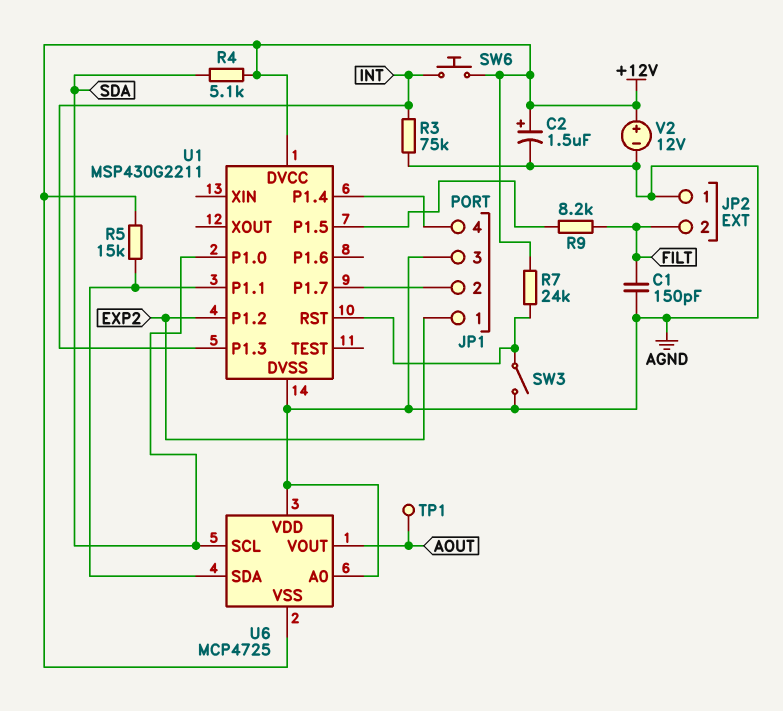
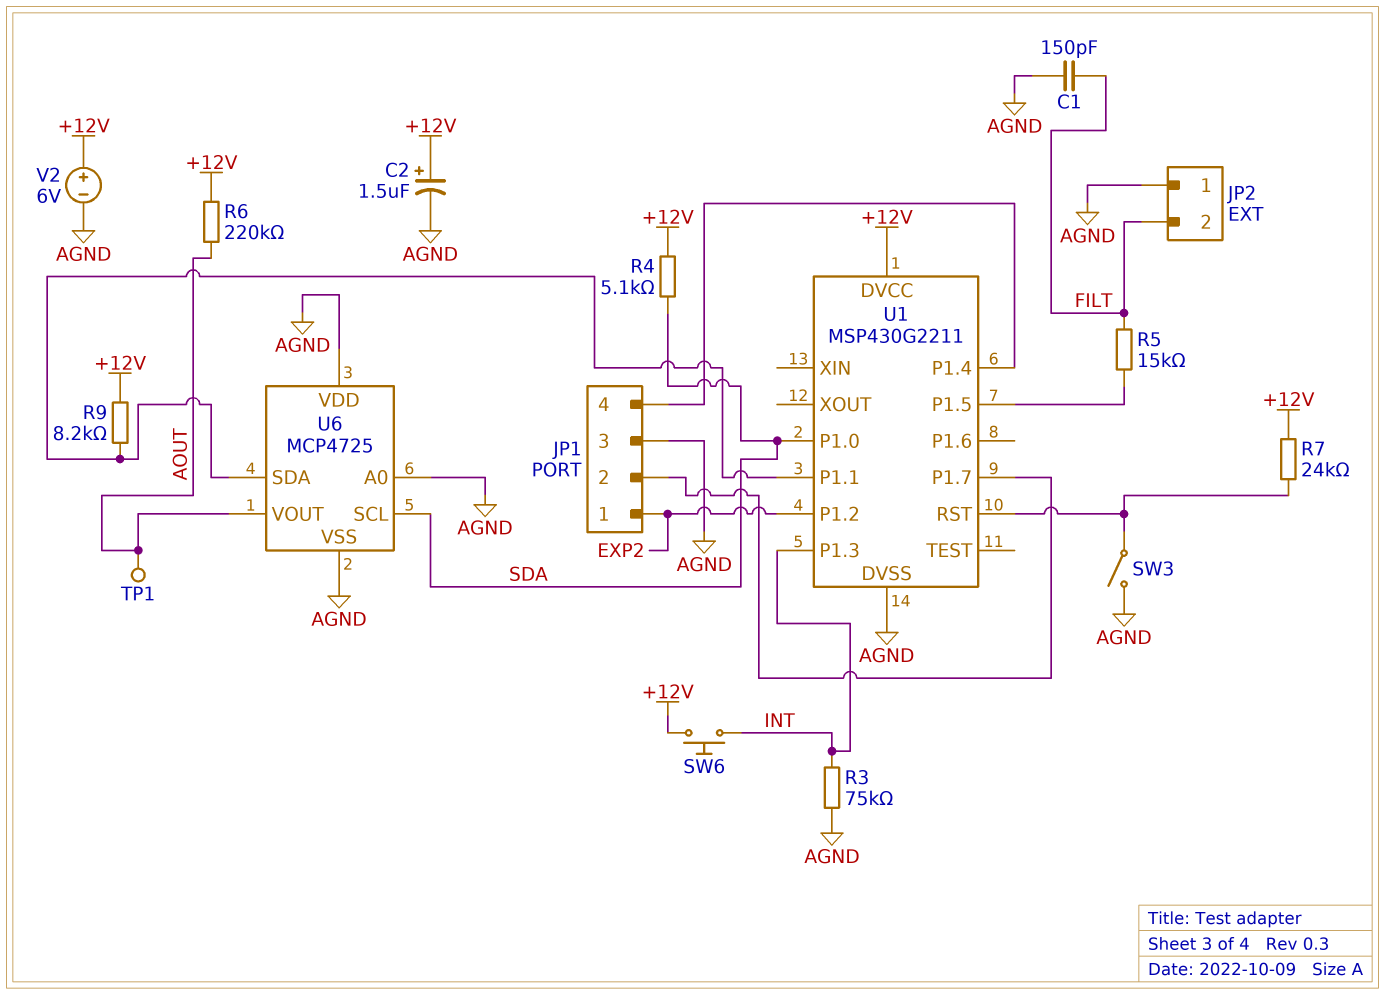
R5: 15k (+12V, U1/P1.1) -> 15k (FILT, U1/P1.5)
R6: none -> 220k (+12V, AOUT)
R9: 8.2k (FILT, U1/P1.5) -> 8.2k (+12V, U1/P1.1)
U6 pin VSS: +12V -> AGND
V2: 12V (plus +12V, minus AGND) -> 6V (plus +12V, minus AGND)

